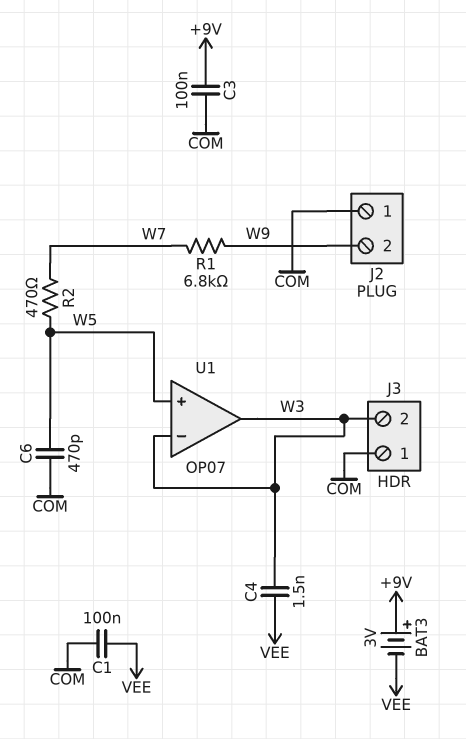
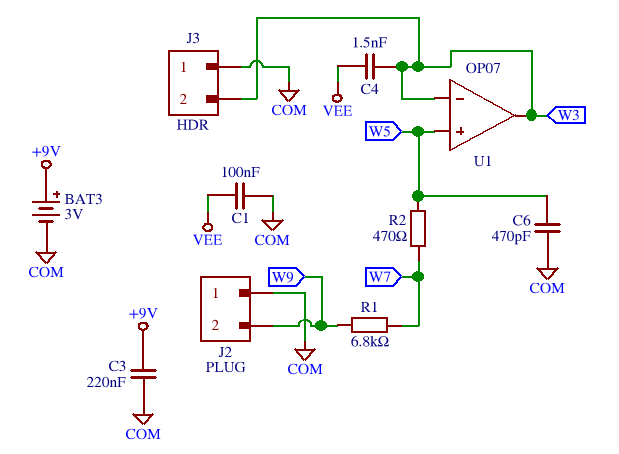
BAT3: 3V (plus +9V, minus VEE) -> 3V (plus +9V, minus COM)
C3: 100nF (+9V, COM) -> 220nF (+9V, COM)

